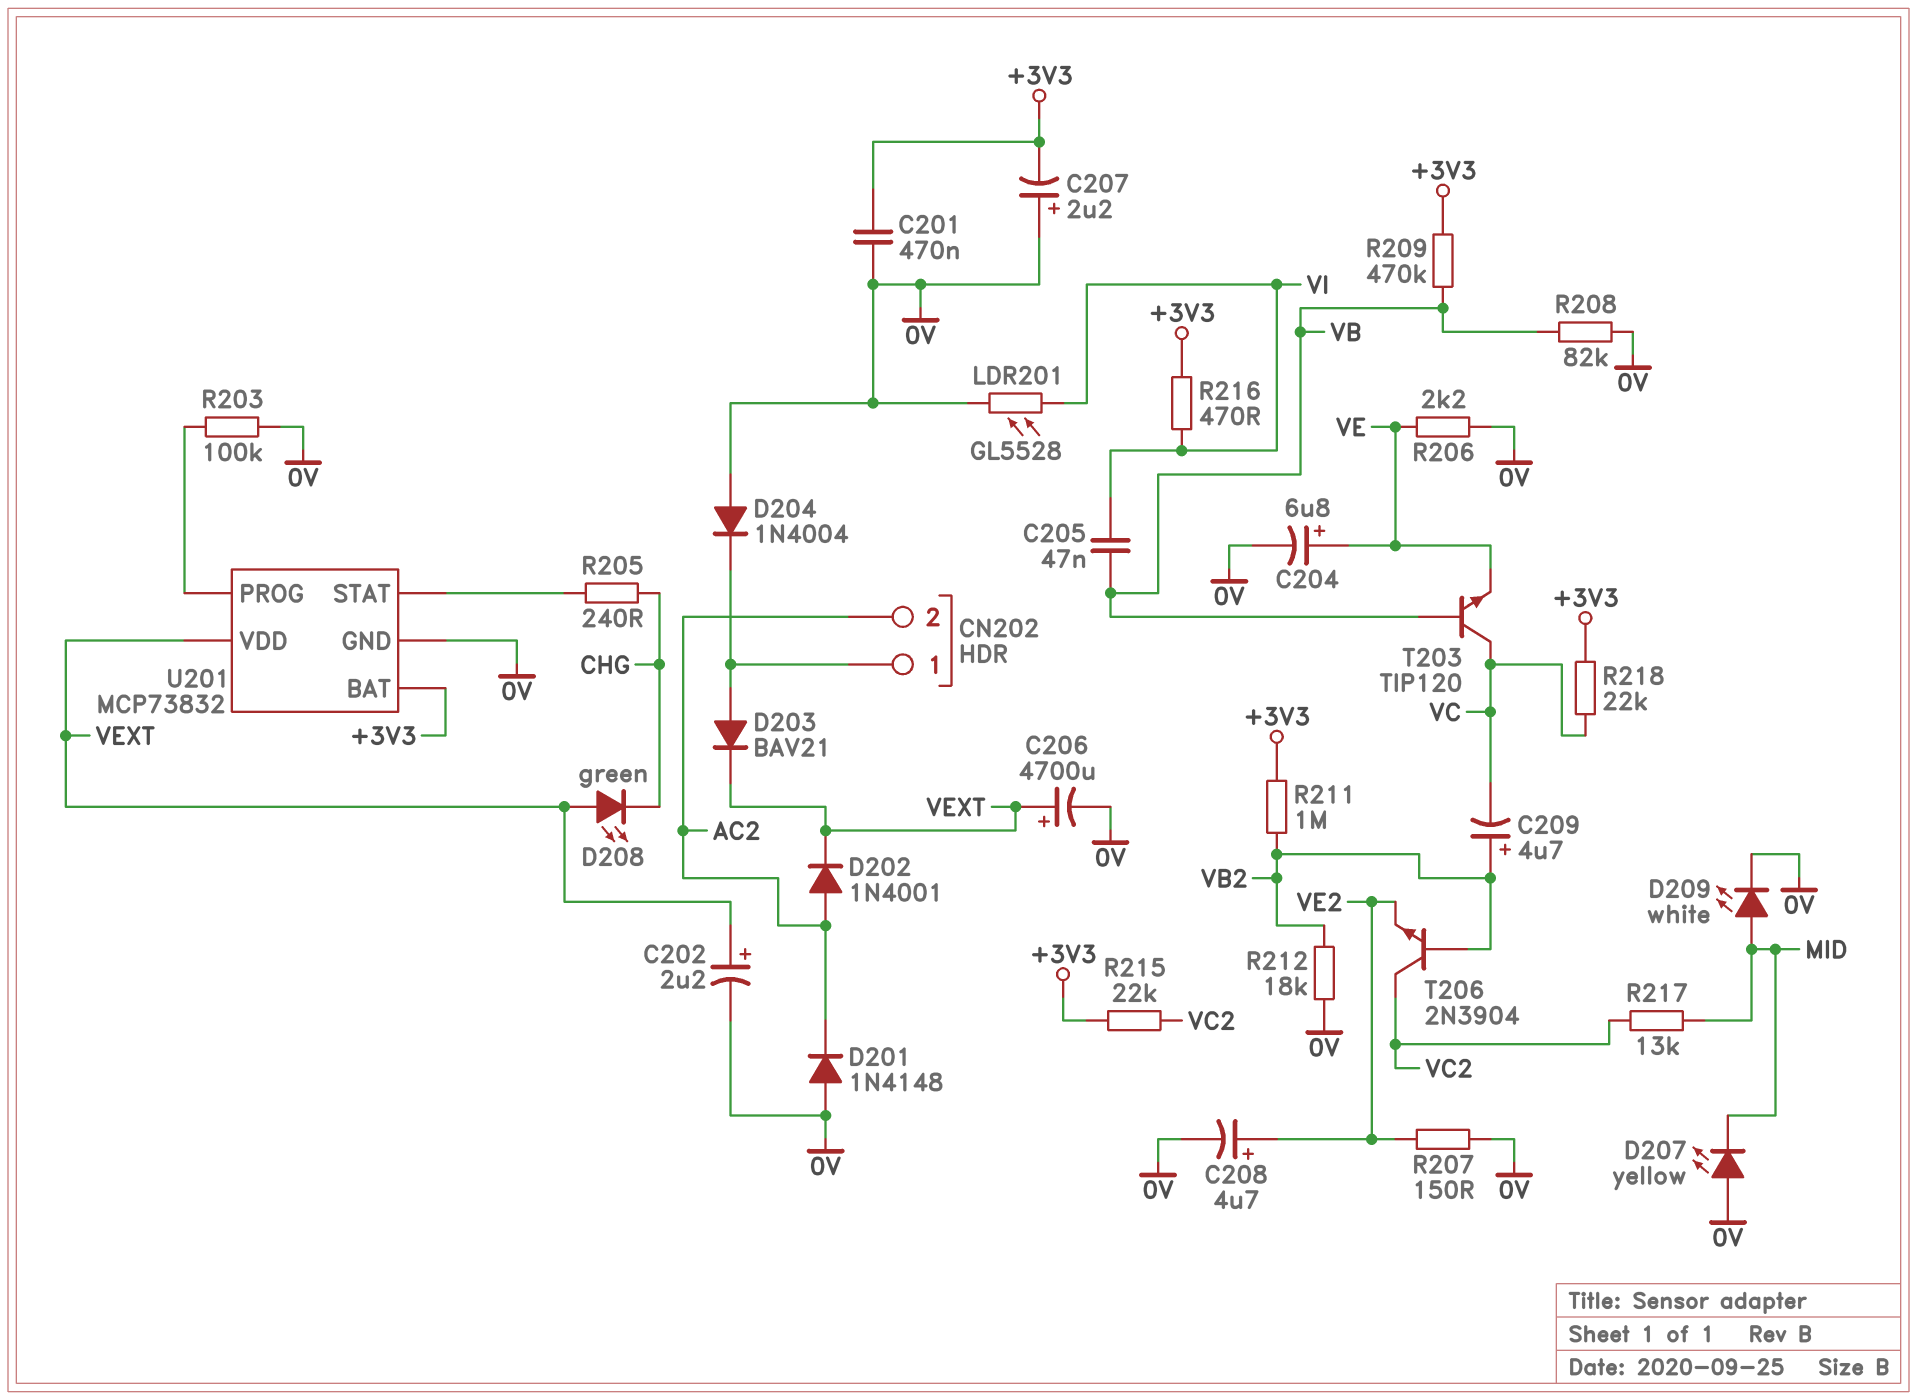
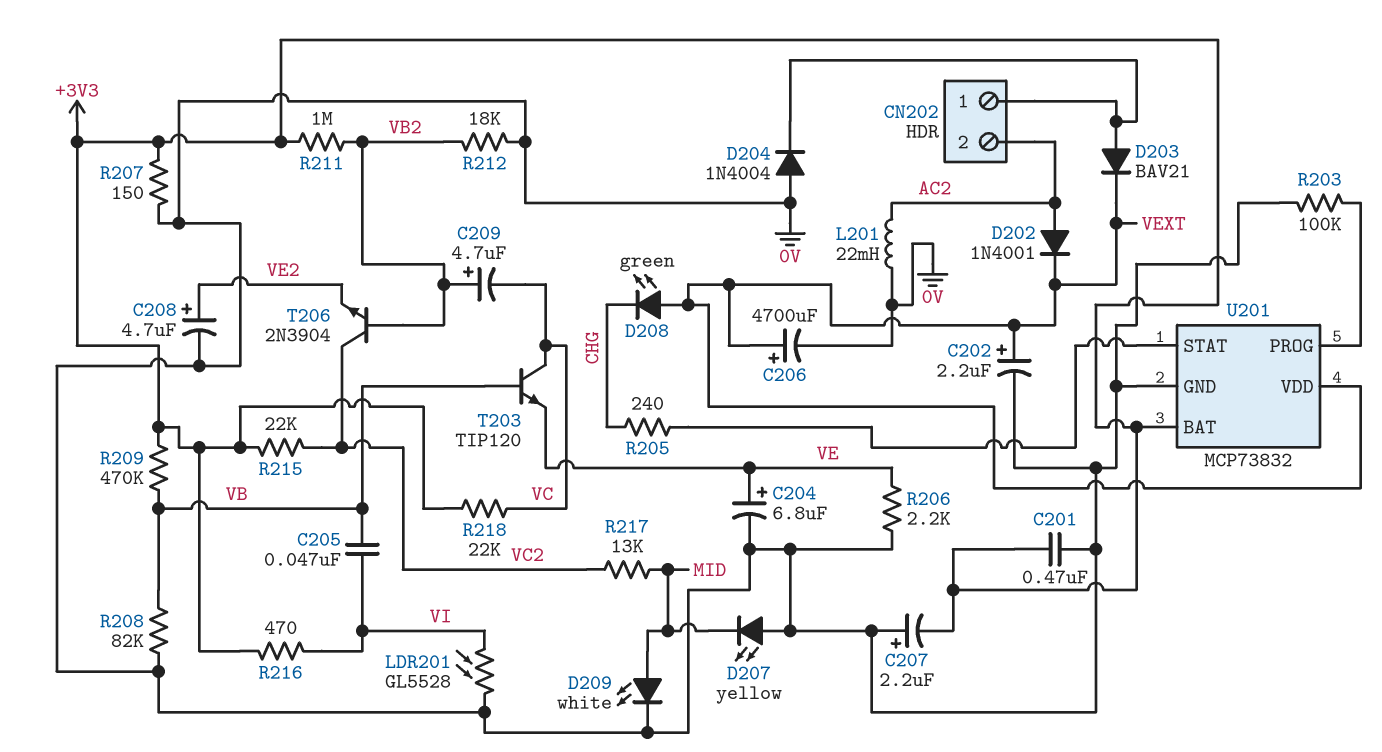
D201: diode 1N4148 (A 0V, K AC2) -> none
L201: none -> 22mH (0V, AC2)
R207: 150 (0V, VE2) -> 150 (+3V3, 0V)

